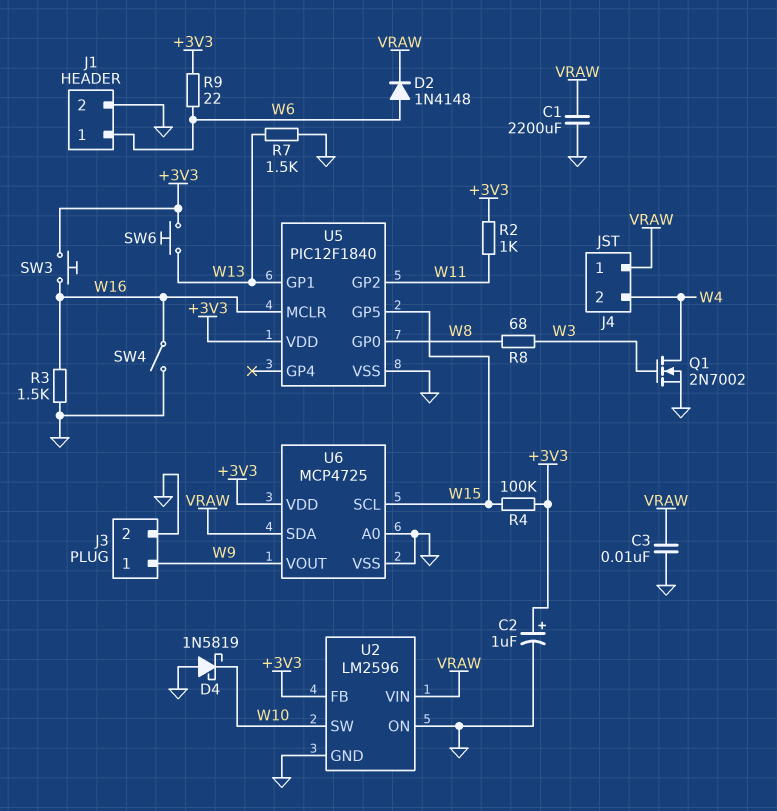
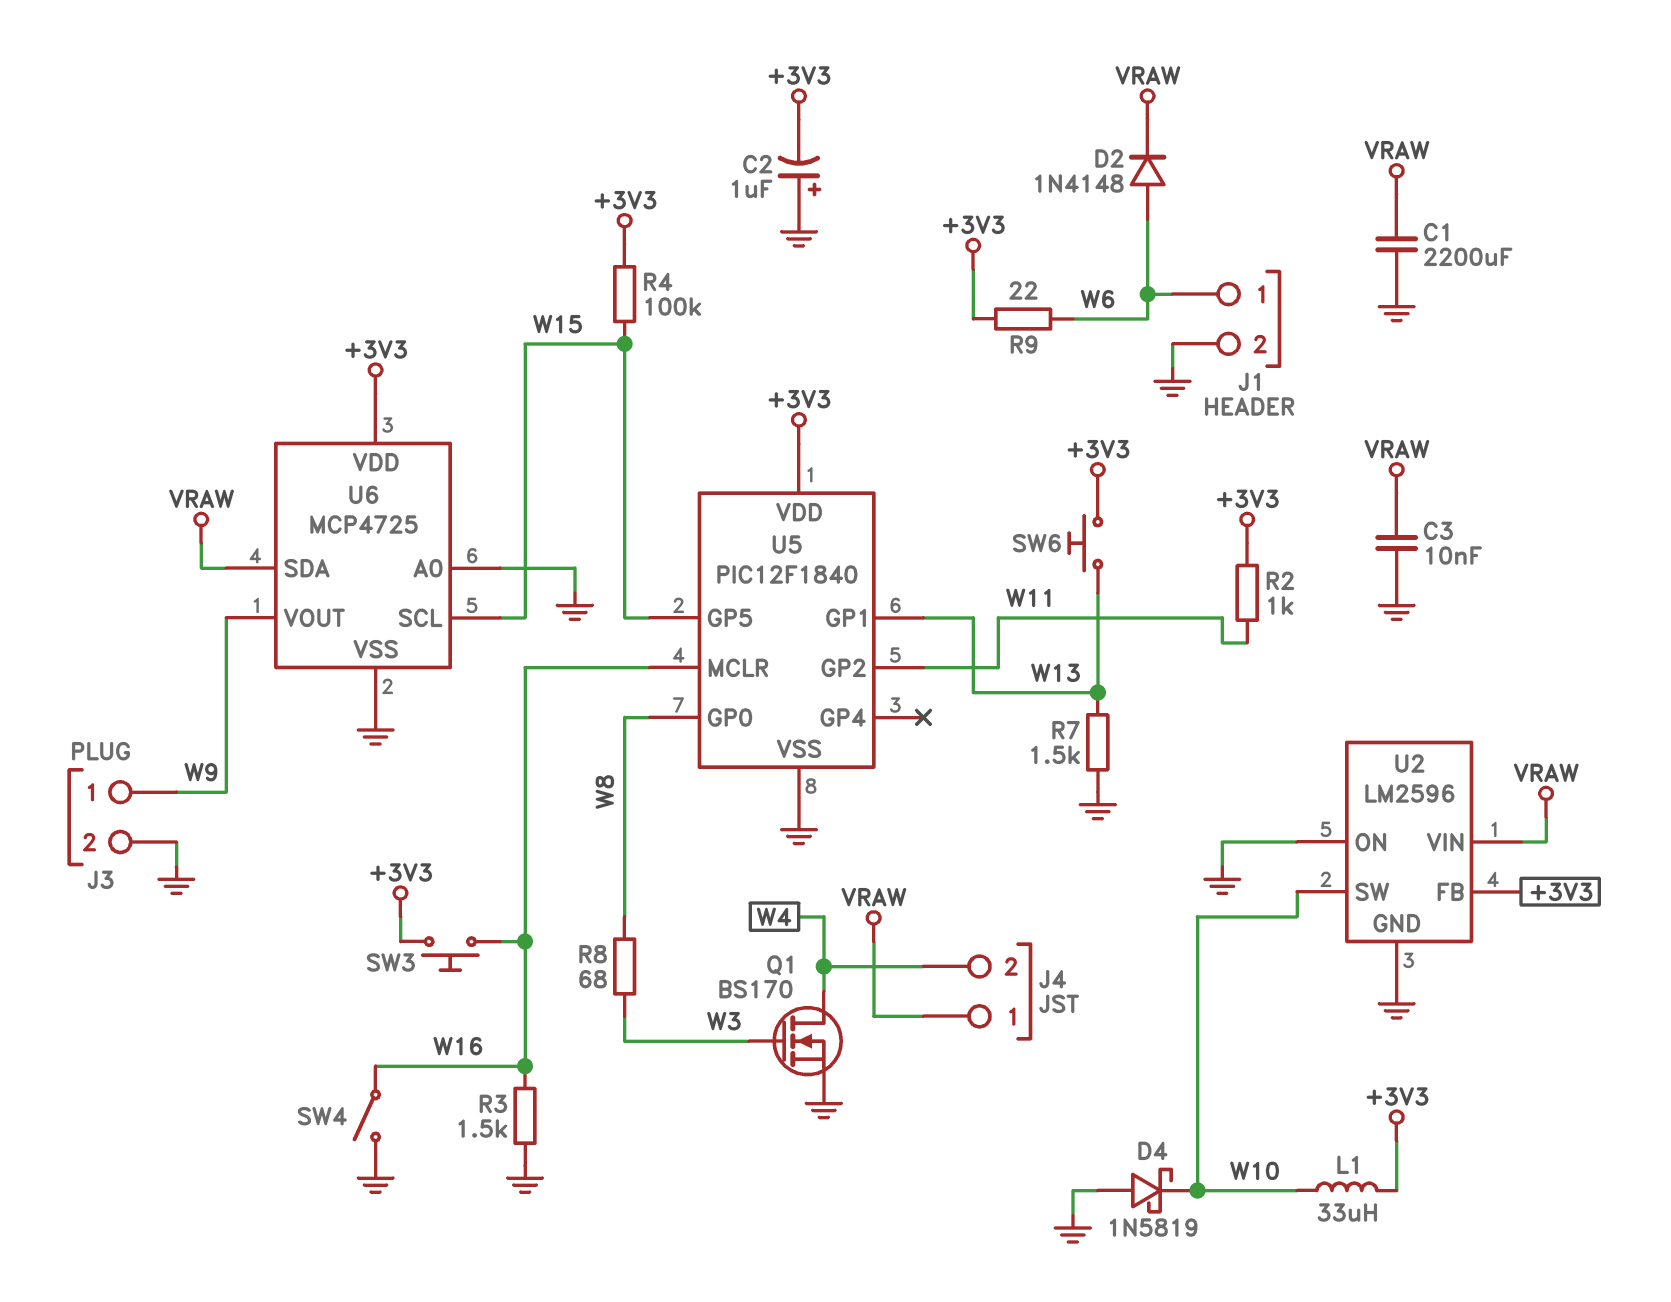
C2: 1uF (plus +3V3, minus GND) -> 1uF (plus GND, minus +3V3)
L1: none -> 33uH (+3V3, W10)
Q1: NMOS 2N7002 (G W3, D W4, S GND) -> NMOS BS170 (G W3, D W4, S GND)

